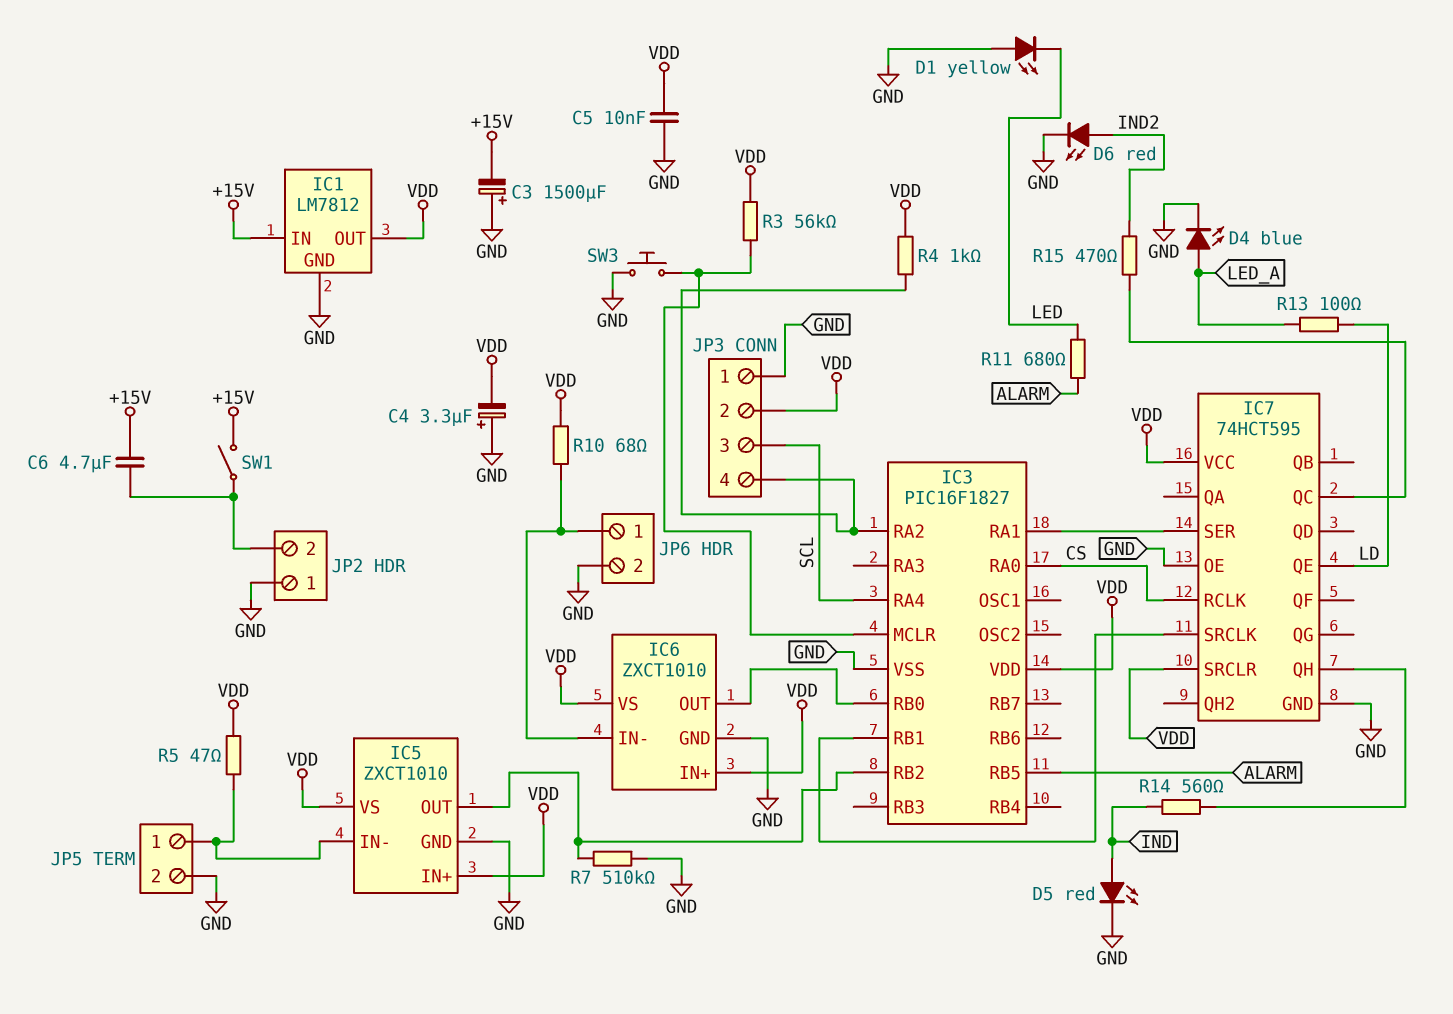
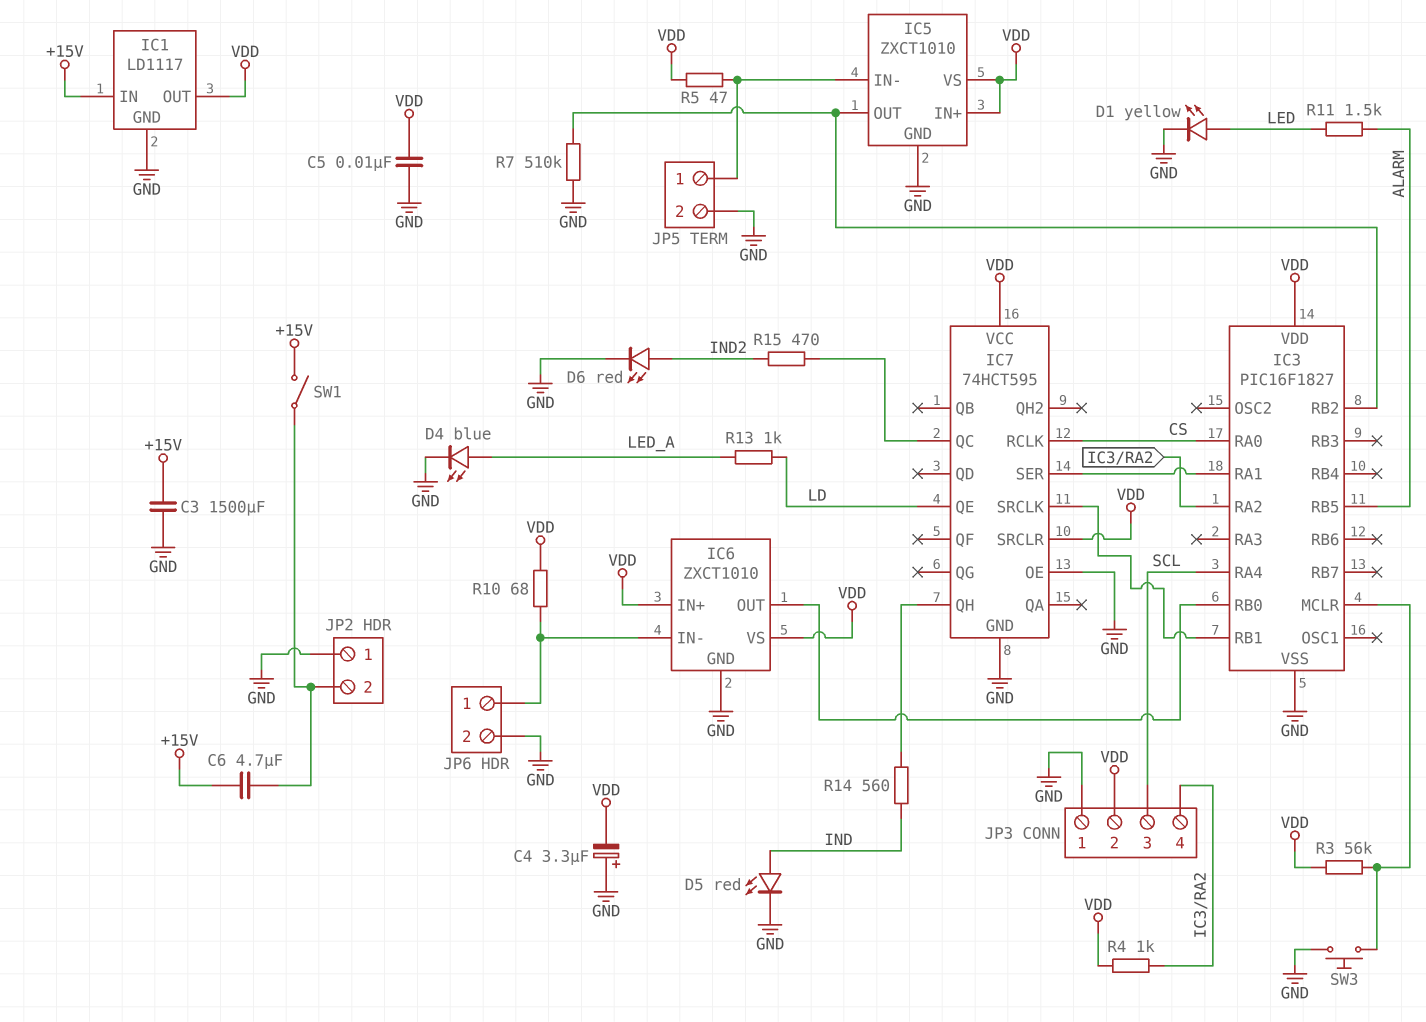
C3: 1500uF (plus GND, minus +15V) -> 1500uF (+15V, GND)
D1: LED yellow (A GND, K LED) -> LED yellow (A LED, K GND)
IC1: LM7812 -> LD1117
R11: 680 (ALARM, LED) -> 1.5k (ALARM, LED)
R13: 100 (LD, LED_A) -> 1k (LD, LED_A)

